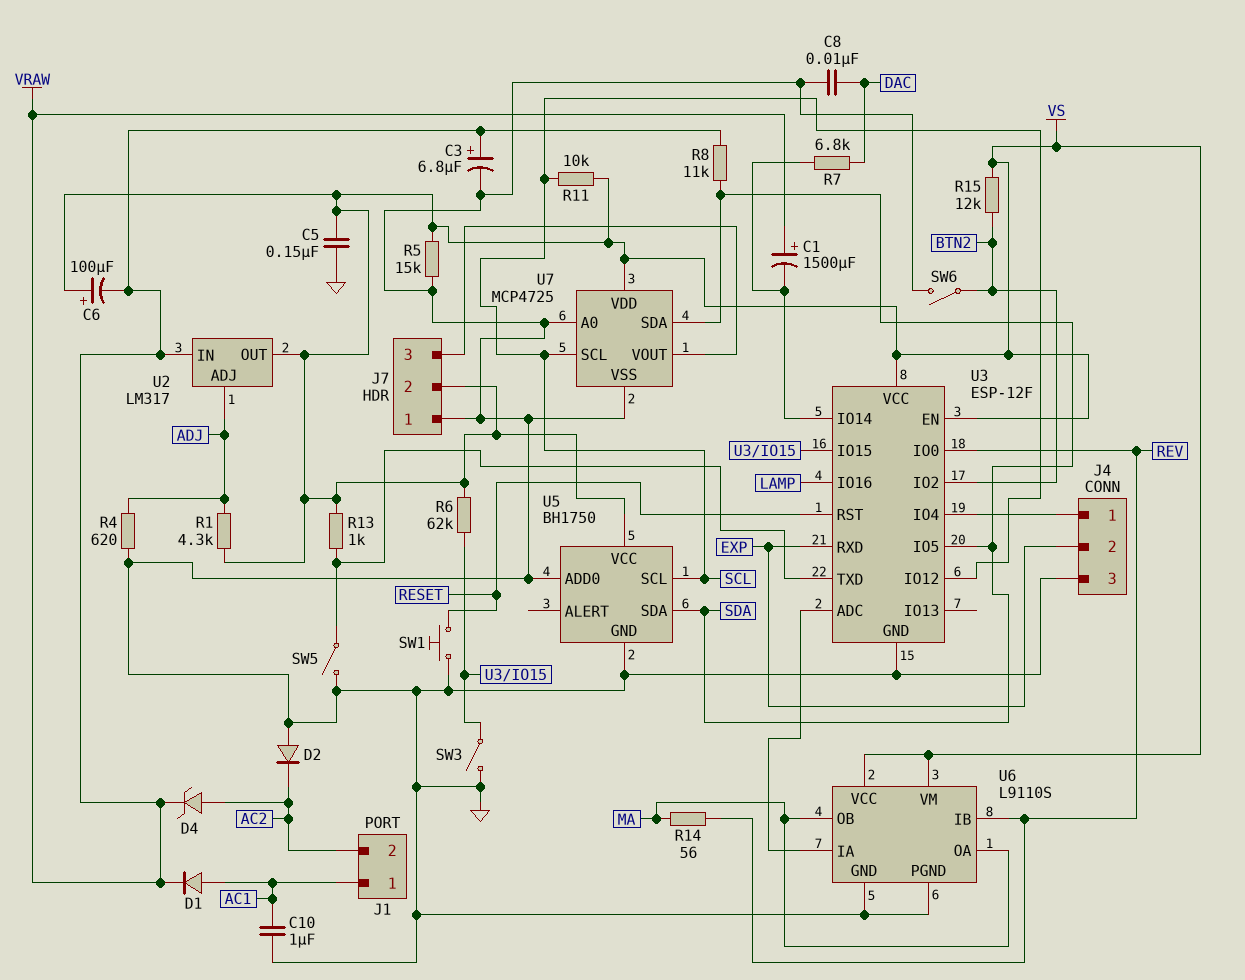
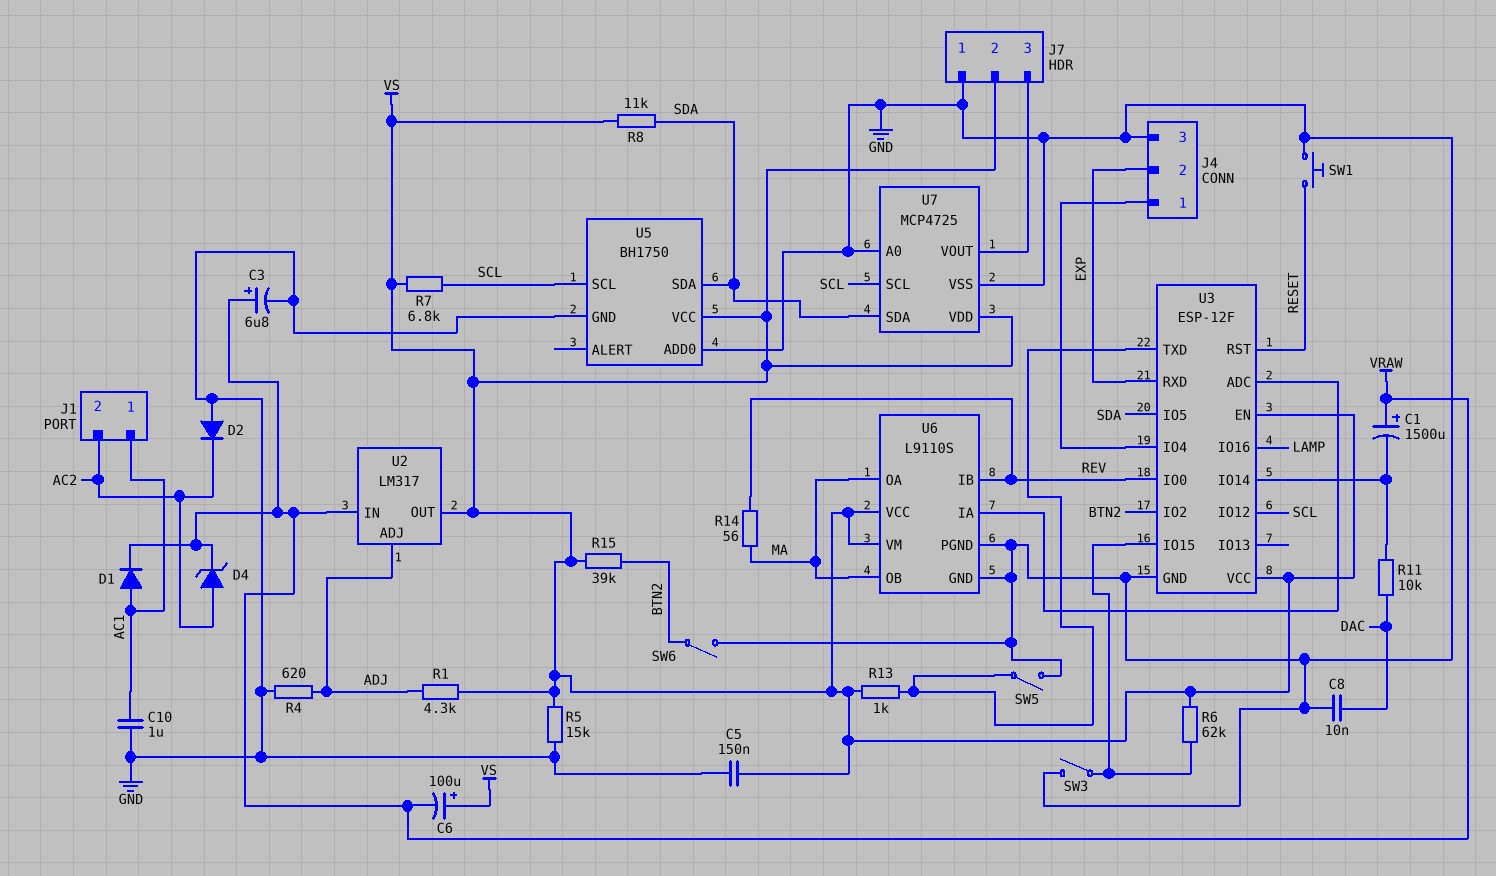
R7: 6.8k (DAC, U3/IO14) -> 6.8k (SCL, VS)
R8: 11k (SDA, VRAW) -> 11k (SDA, VS)
R11: 10k (SCL, VS) -> 10k (DAC, U3/IO14)
R15: 12k (BTN2, VS) -> 39k (BTN2, VS)

